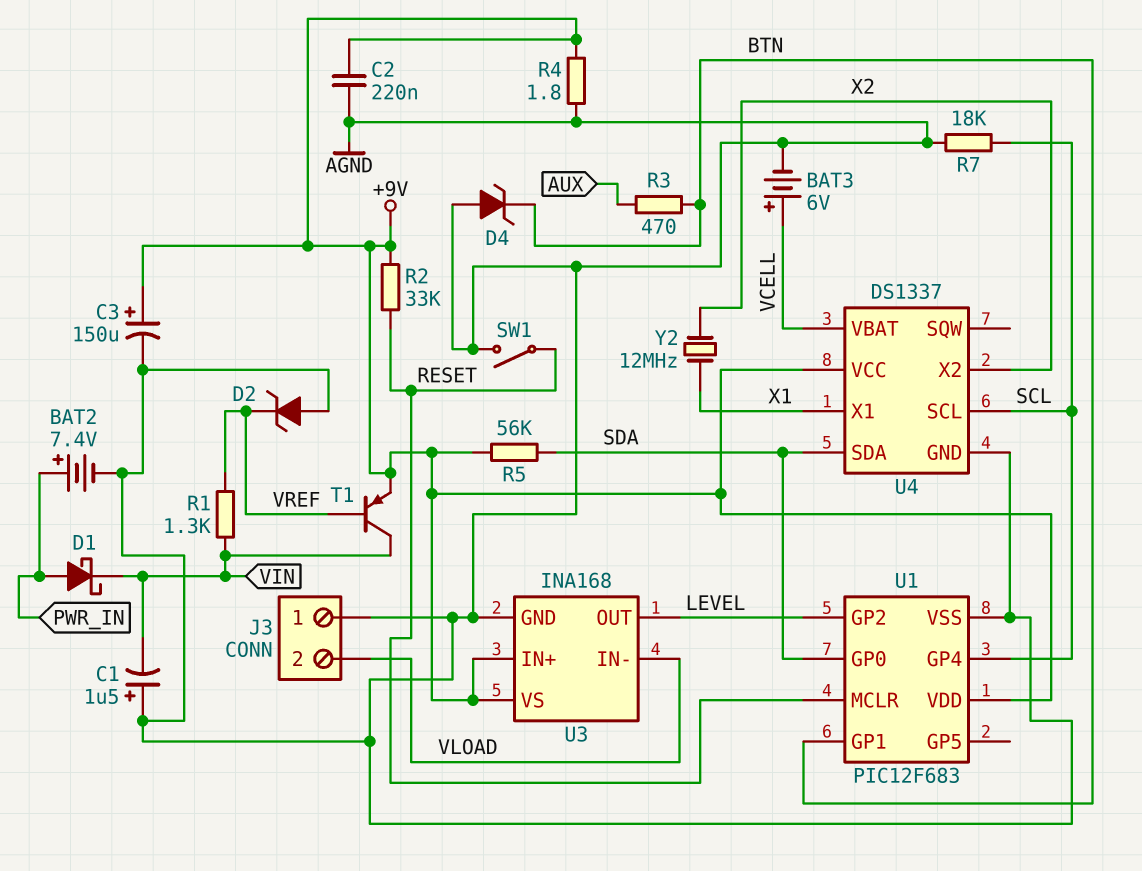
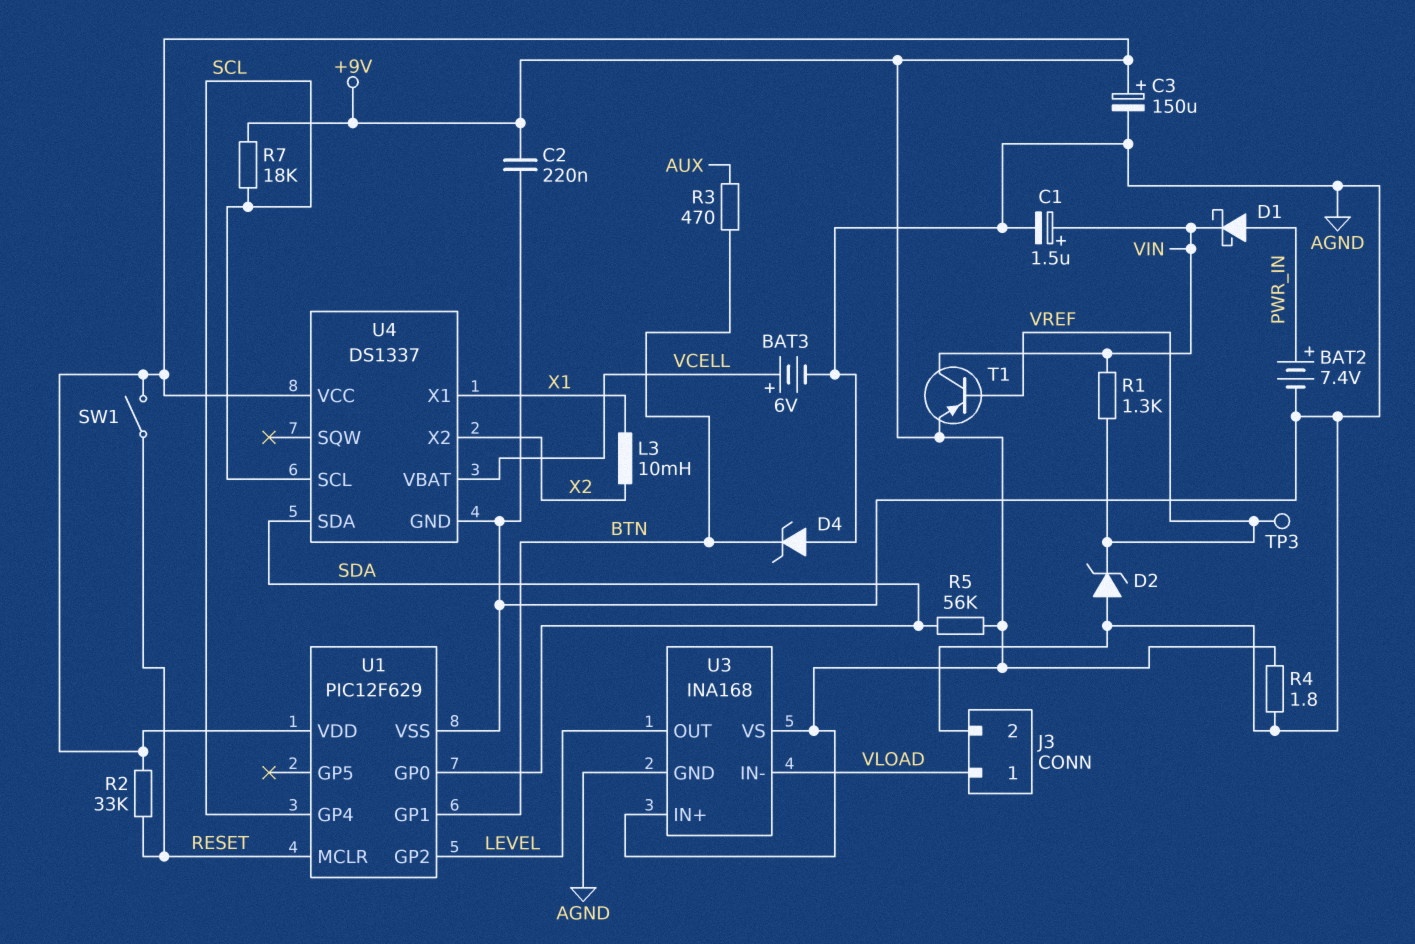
C1: 1.5uF (plus AGND, minus VIN) -> 1.5uF (plus VIN, minus AGND)
J3 pin 1: AGND -> VLOAD
J3 pin 2: VLOAD -> AGND
L3: none -> 10mH (X1, X2)
R7: 18k (AGND, SCL) -> 18k (+9V, SCL)
SW1: switch (AGND, RESET) -> switch (+9V, RESET)
TP3: none -> test point (VREF)
U1: PIC12F683 -> PIC12F629
Y2: 12MHz (X1, X2) -> none

